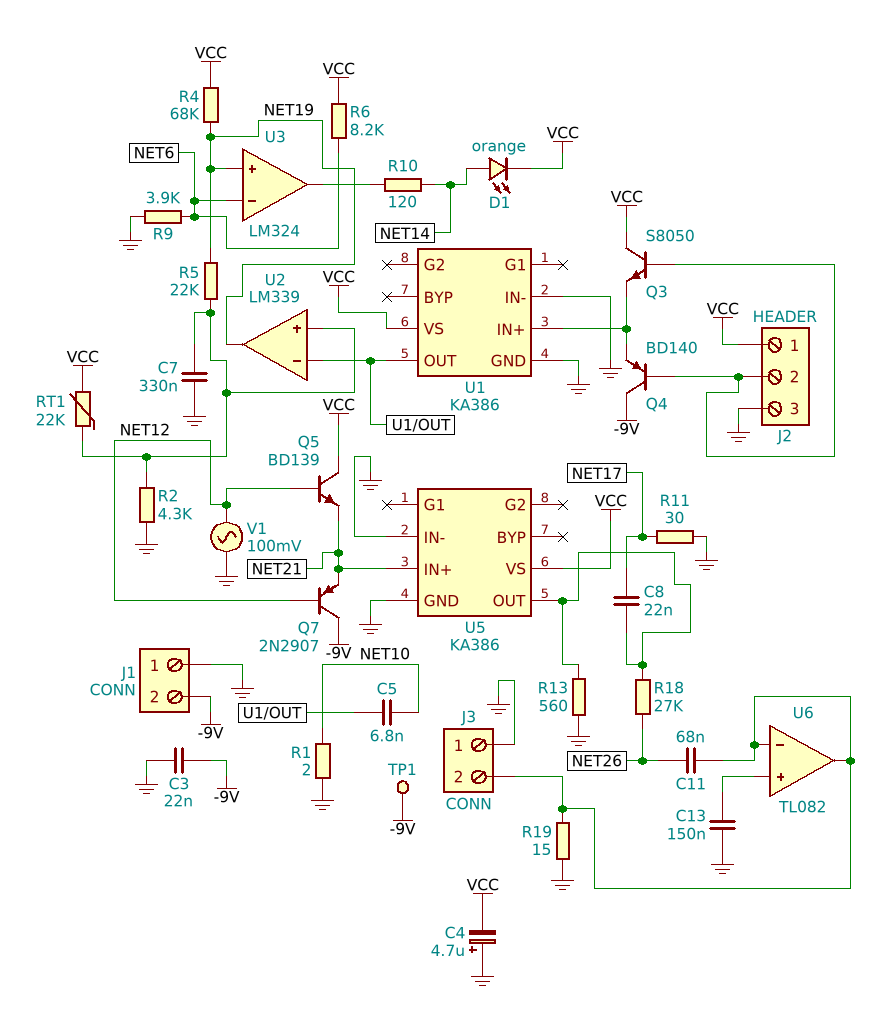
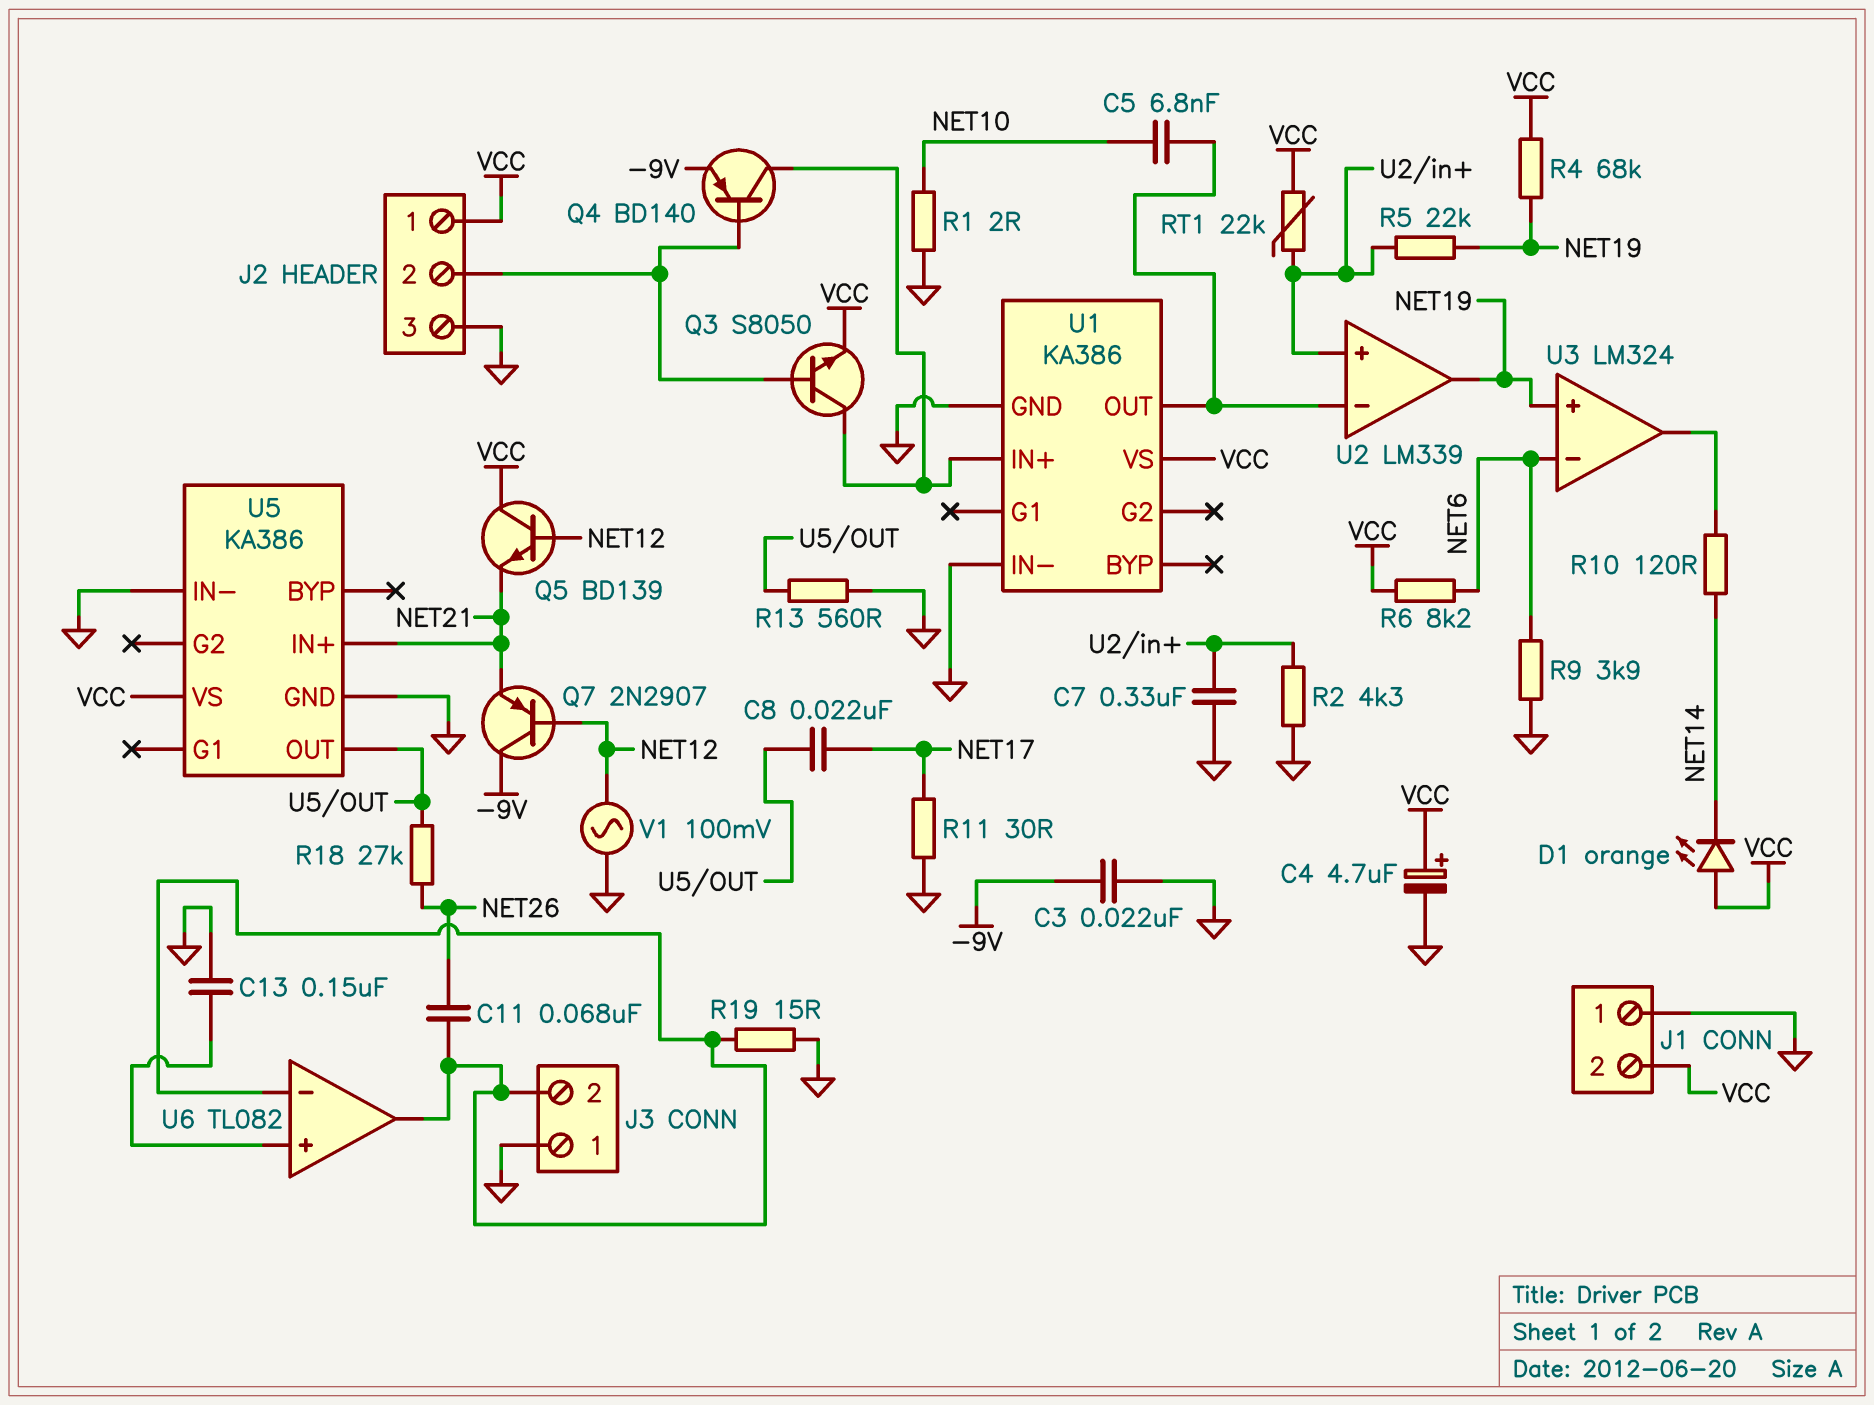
C4: 4.7uF (plus GND, minus VCC) -> 4.7uF (plus VCC, minus GND)
D1: LED orange (A NET14, K VCC) -> LED orange (A VCC, K NET14)
J1 pin 2: -9V -> VCC
Q3: NPN S8050 (B J2/2, C VCC, E U1/IN+) -> NPN S8050 (B J2/2, C U1/IN+, E VCC)
Q4: PNP BD140 (B J2/2, C -9V, E U1/IN+) -> PNP BD140 (B J2/2, C U1/IN+, E -9V)
TP1: test point (-9V) -> none

